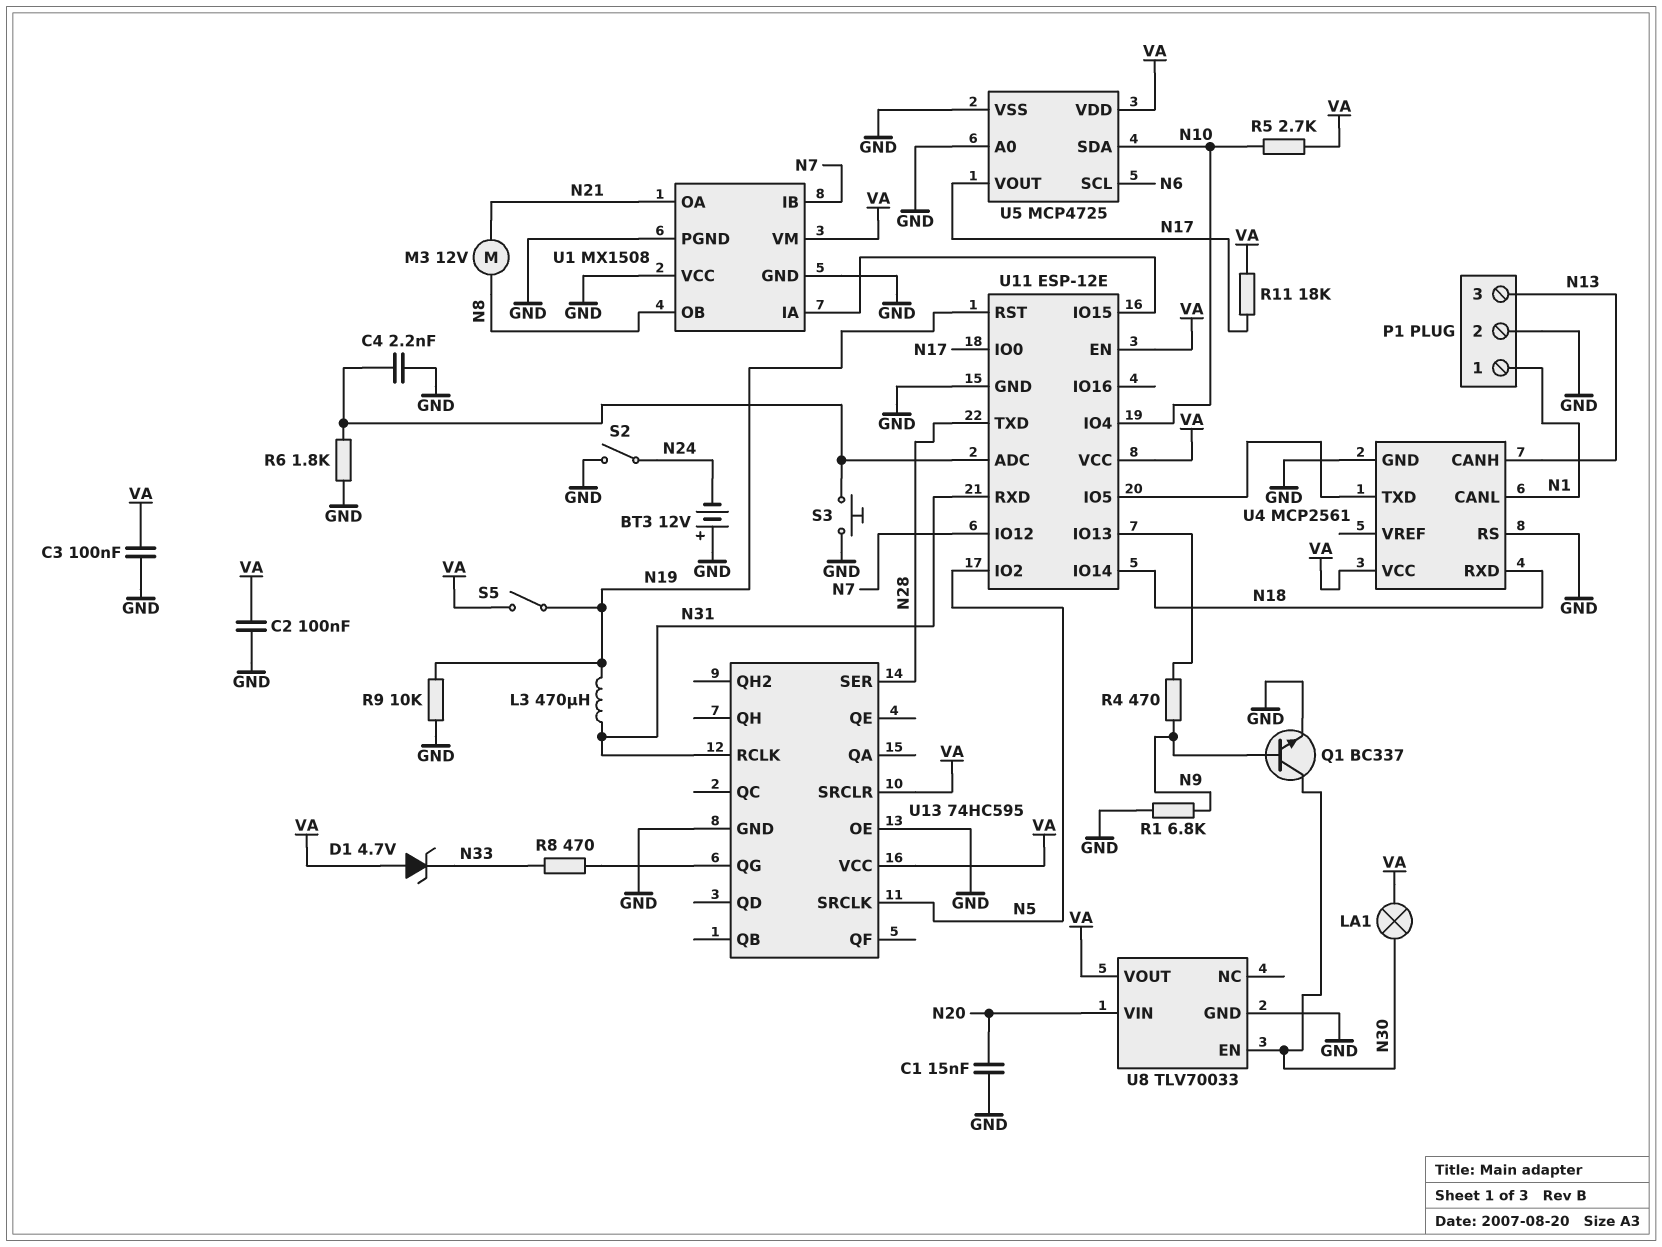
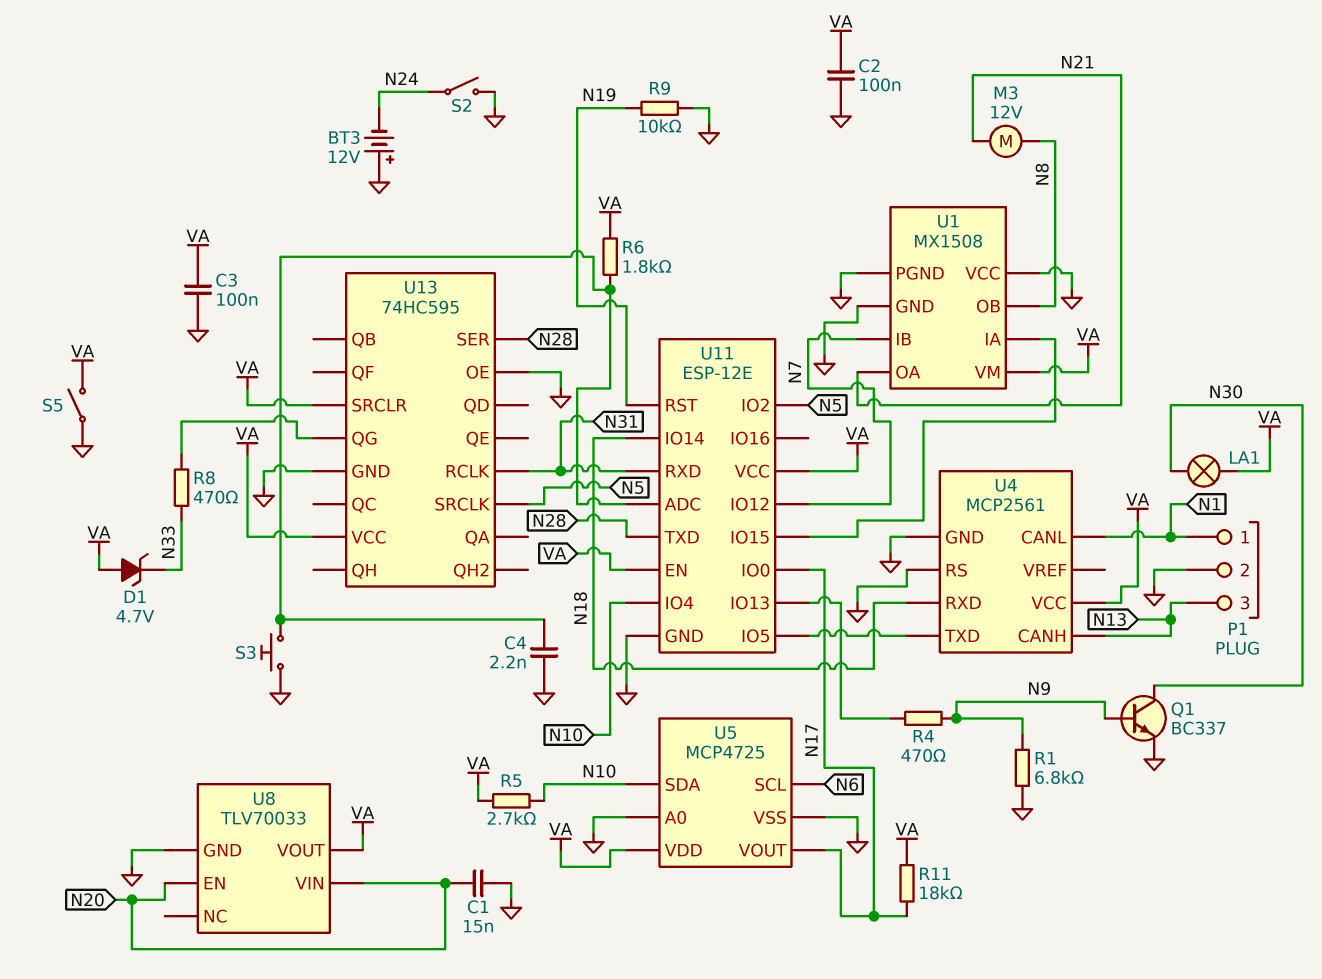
L3: 470uH (N19, N31) -> none
R6: 1.8k (GND, U11/ADC) -> 1.8k (U11/ADC, VA)
S5: switch (N19, VA) -> switch (GND, VA)
U8 pin EN: N30 -> N20

